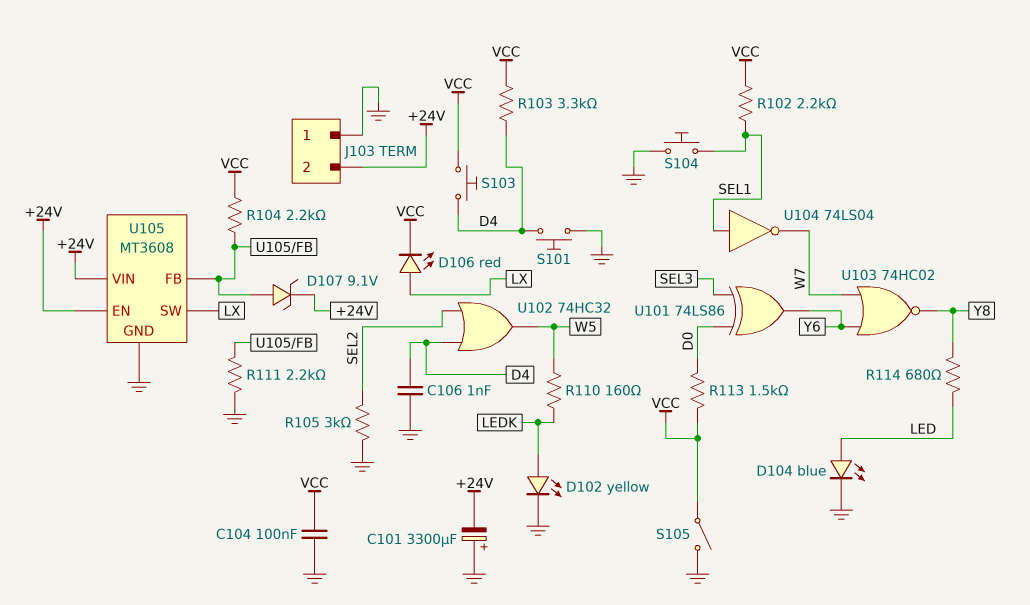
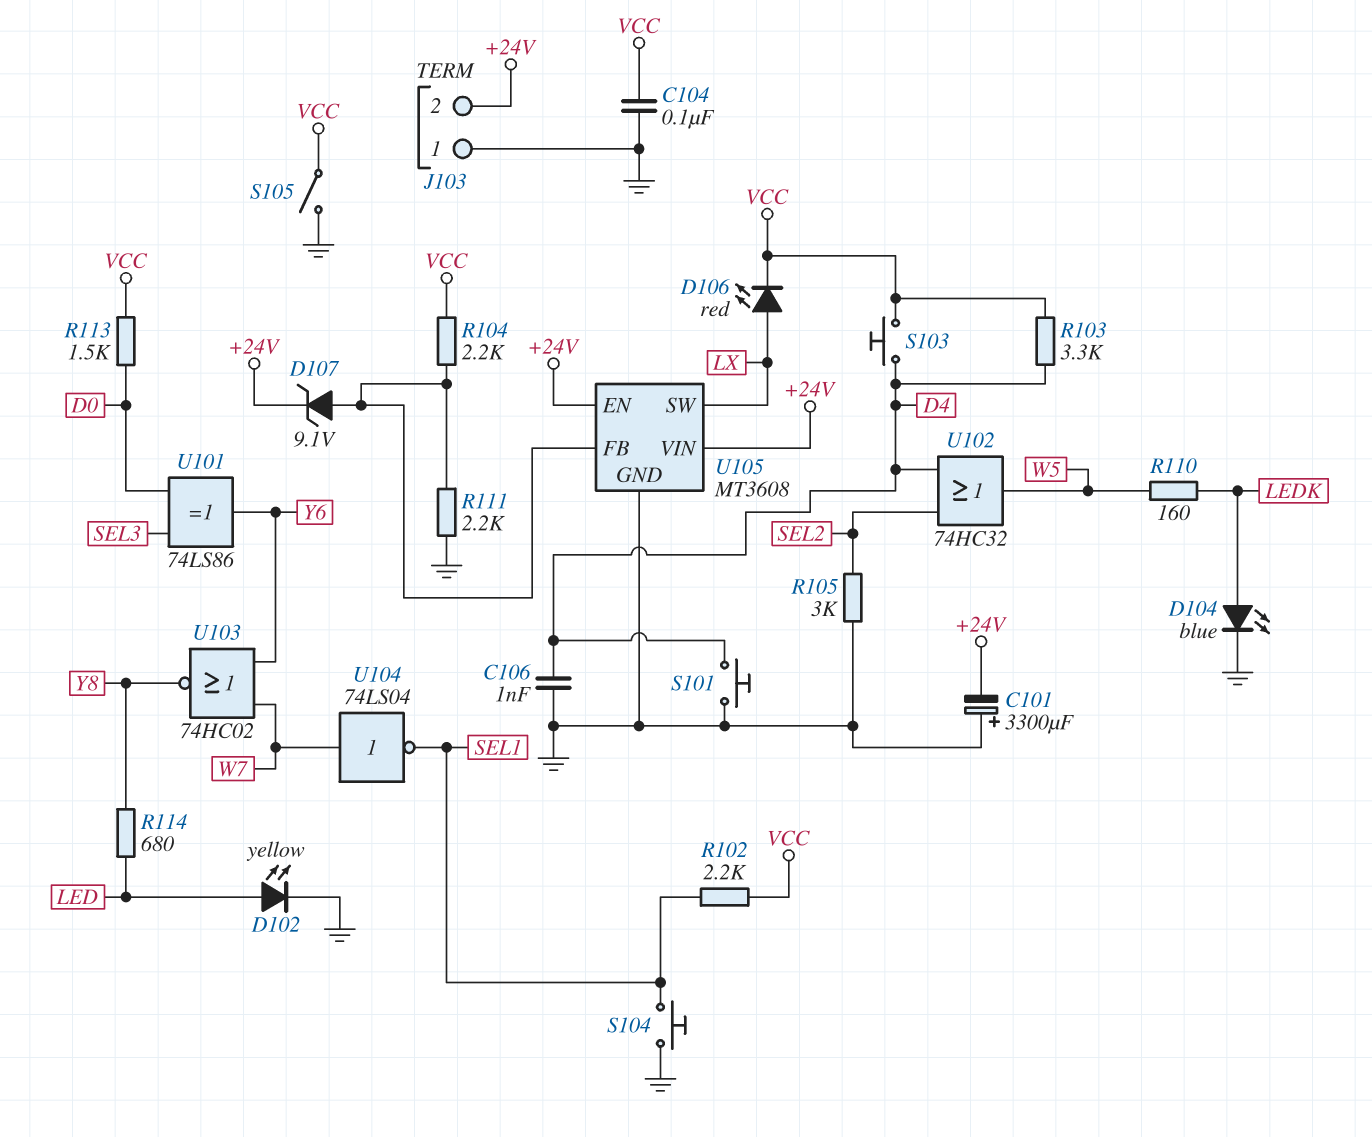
D102: LED yellow (A LEDK, K GND) -> LED yellow (A LED, K GND)
D104: LED blue (A LED, K GND) -> LED blue (A LEDK, K GND)
U104: NOT 74LS04 (in SEL1, out W7) -> NOT 74LS04 (in W7, out SEL1)

